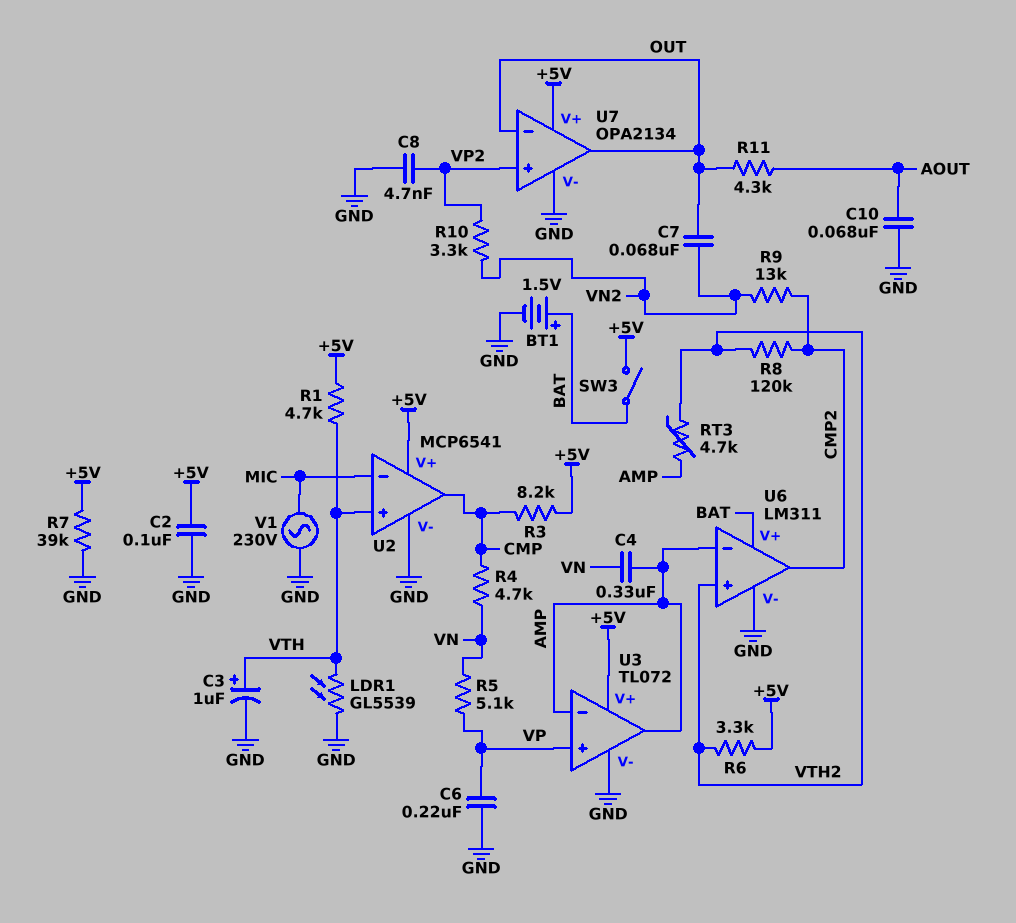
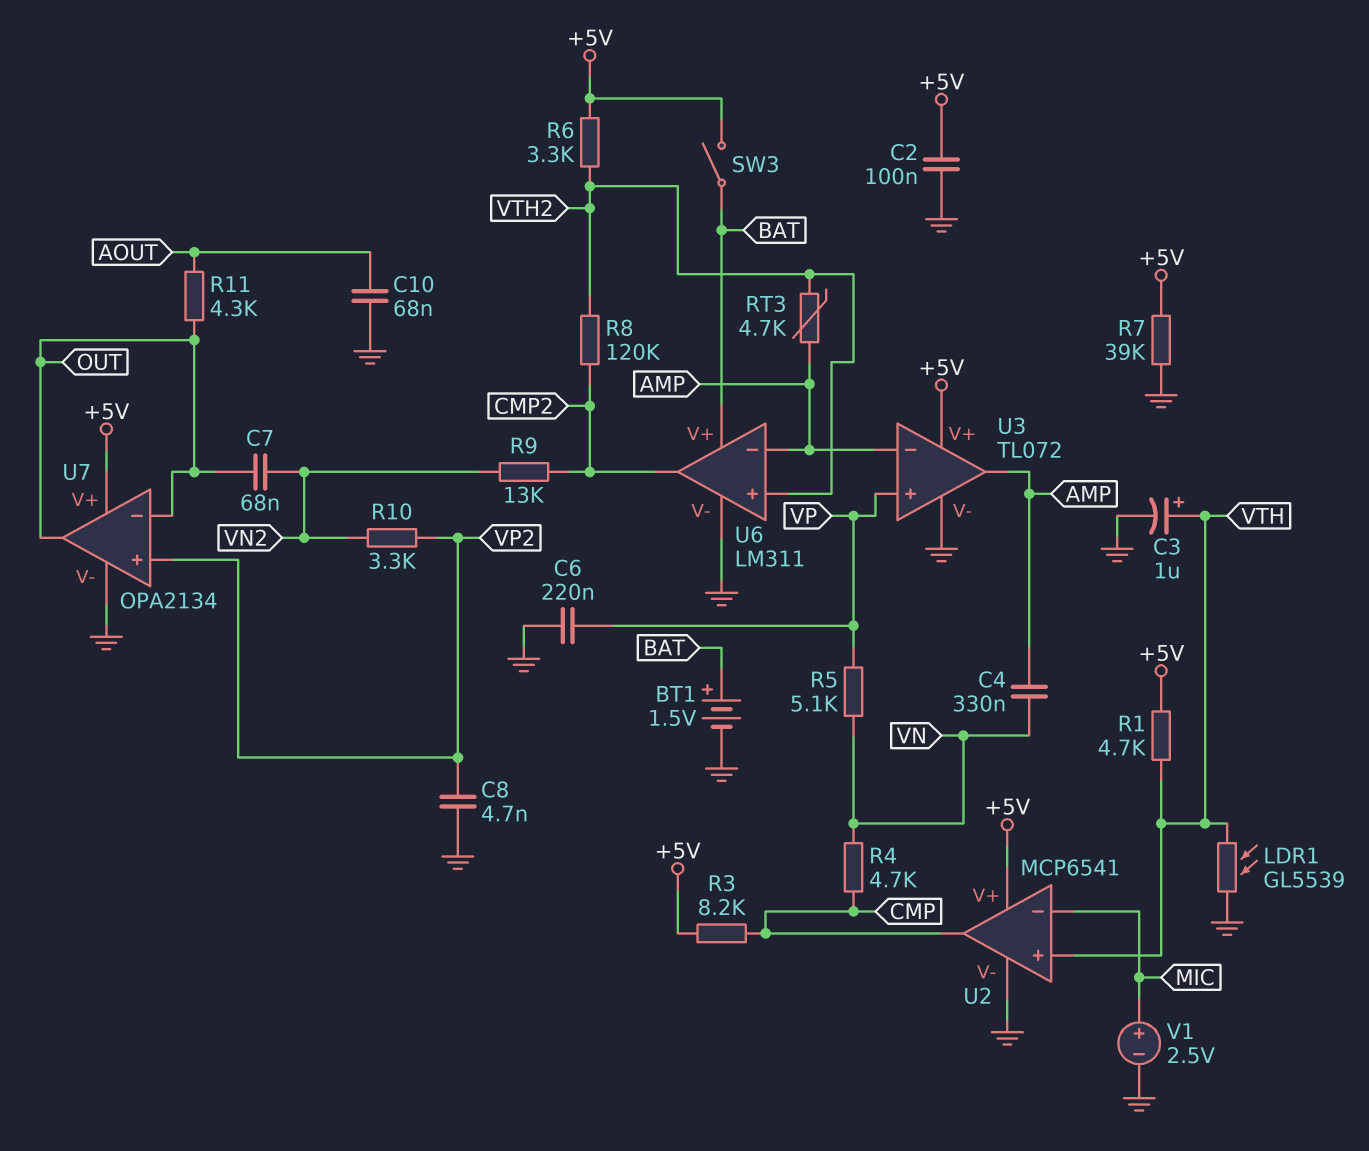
V1: AC 230V (GND, MIC) -> 2.5V (plus MIC, minus GND)

